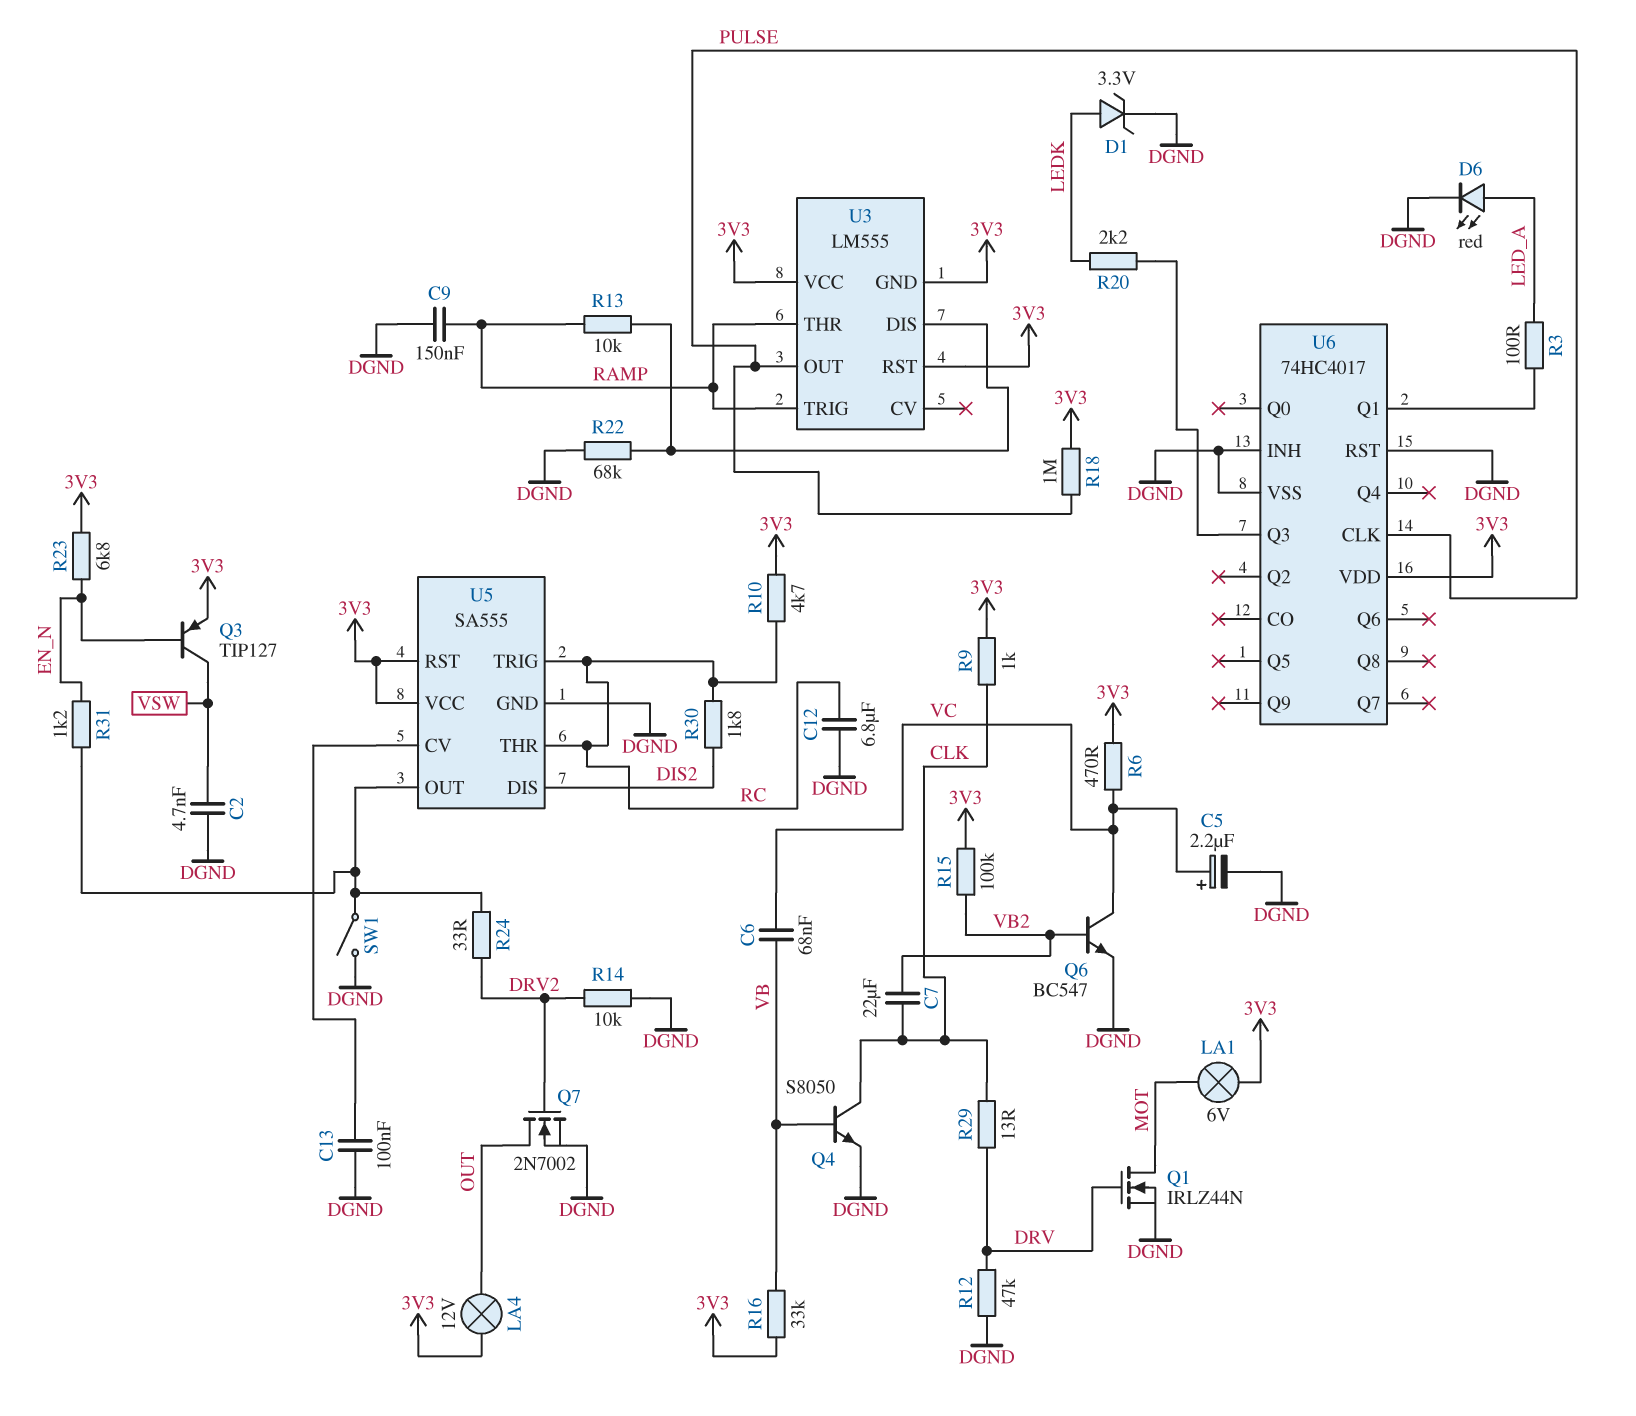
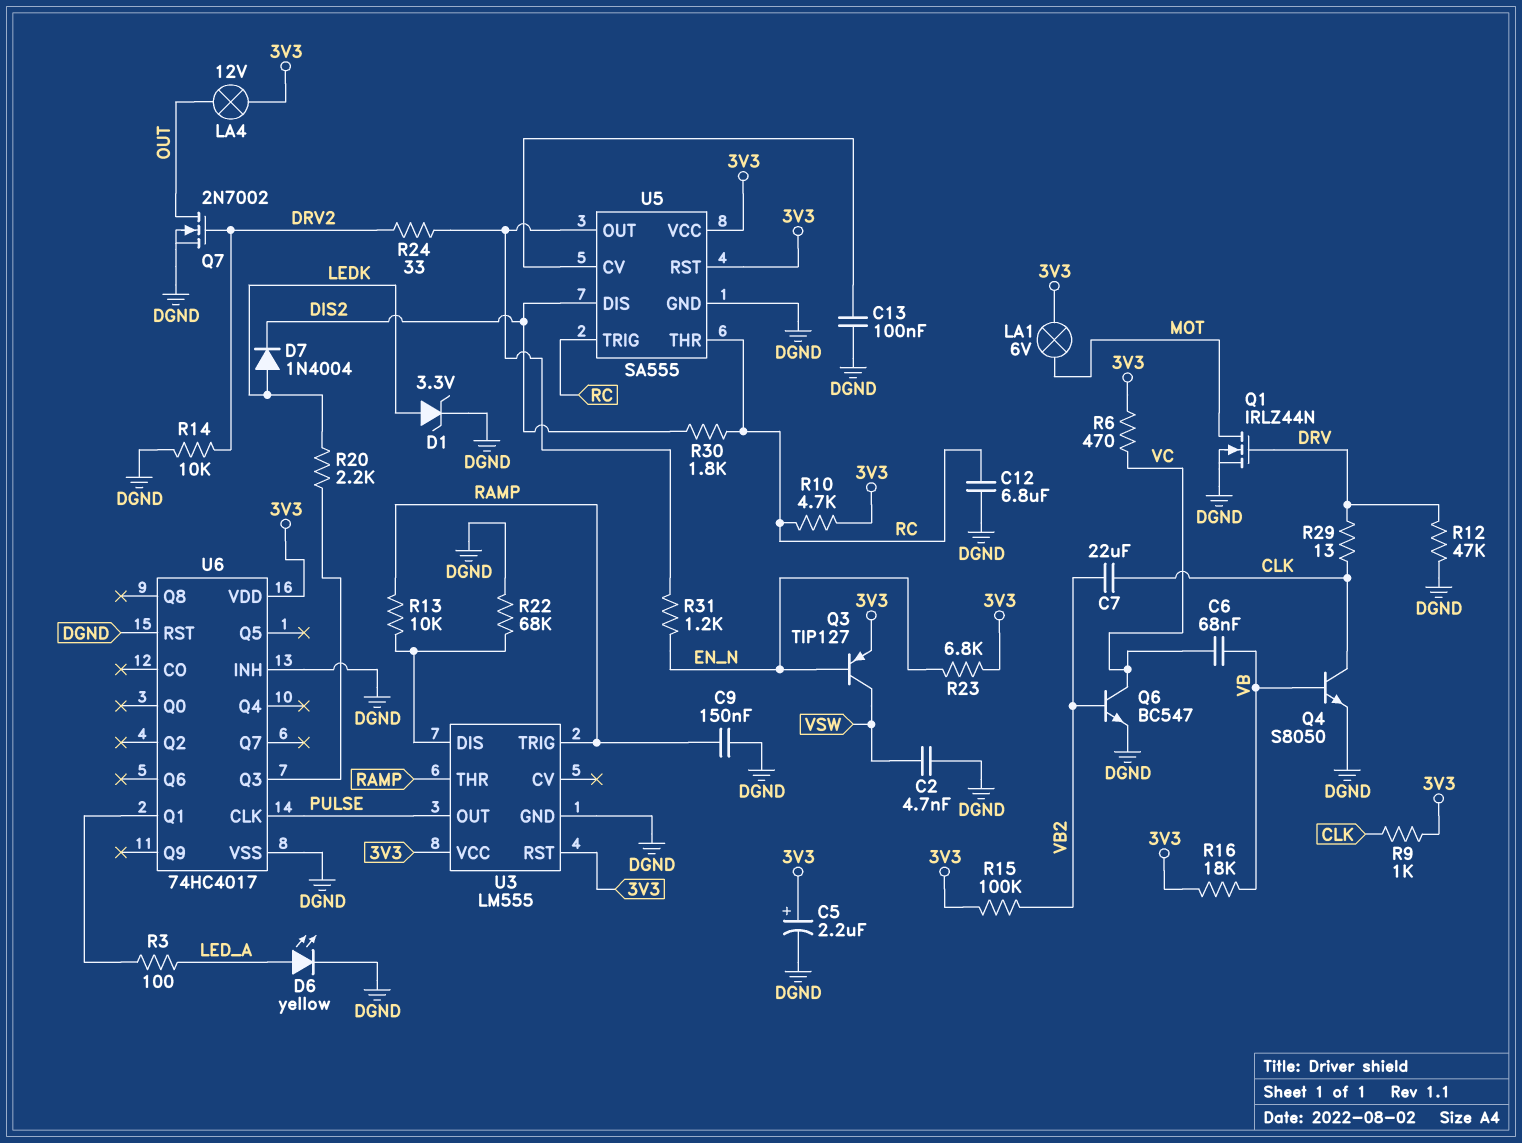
C5: 2.2uF (plus VC, minus DGND) -> 2.2uF (plus 3V3, minus DGND)
D6: LED red (A LED_A, K DGND) -> LED yellow (A LED_A, K DGND)
D7: none -> diode 1N4004 (A LEDK, K DIS2)
R16: 33k (3V3, VB) -> 18k (3V3, VB)
R18: 1M (3V3, PULSE) -> none
SW1: switch (DGND, U5/OUT) -> none
U3 pin GND: 3V3 -> DGND

